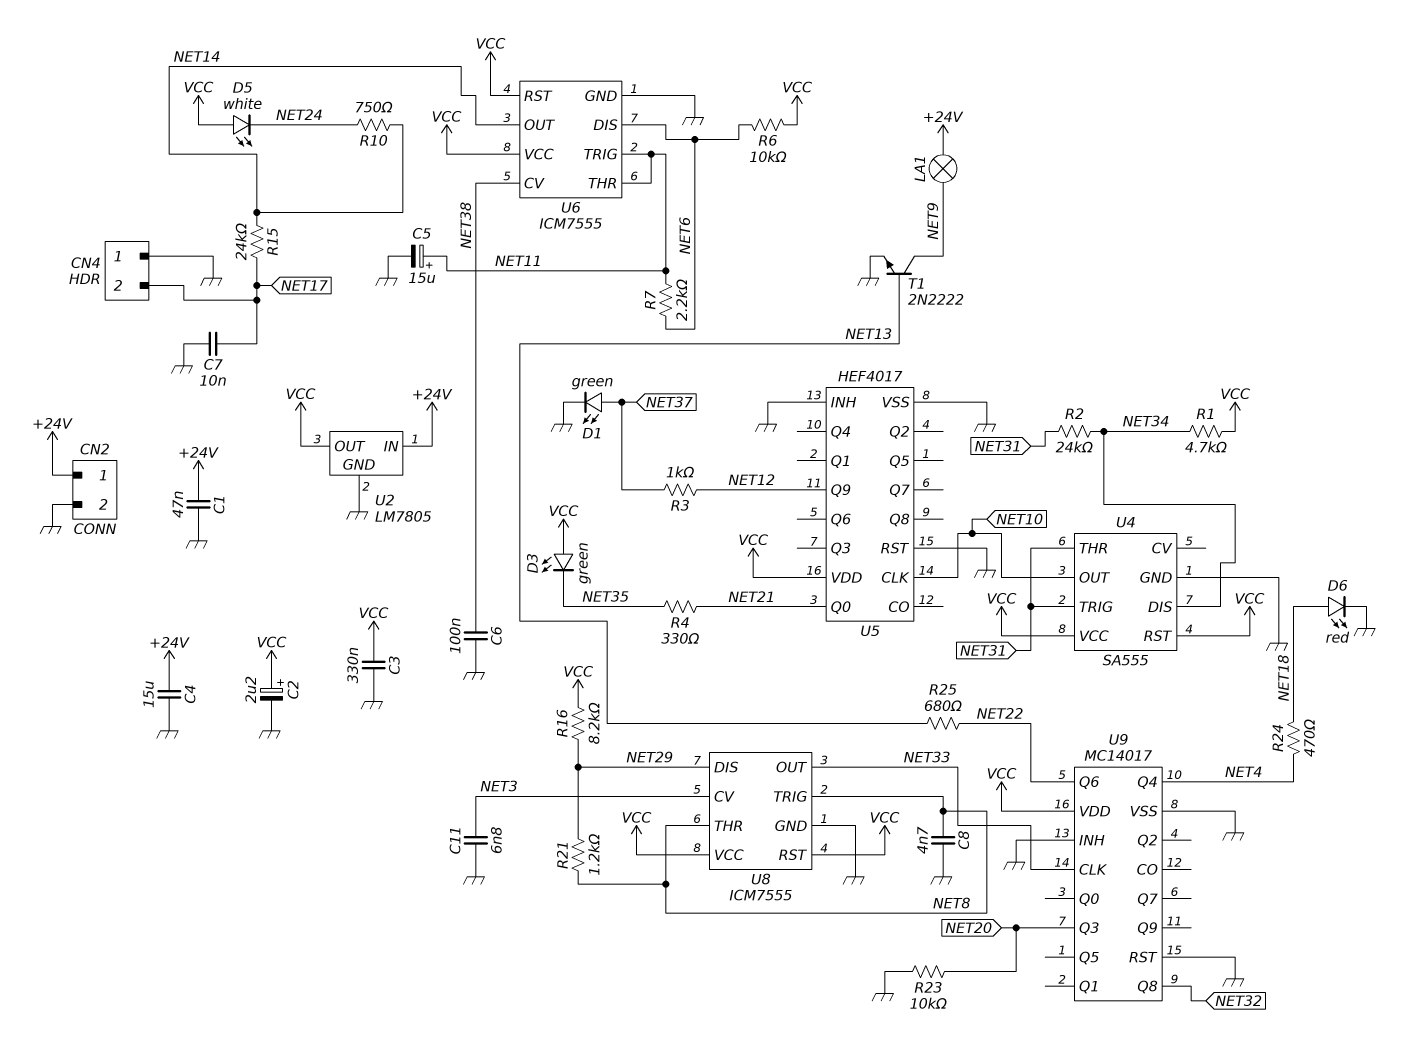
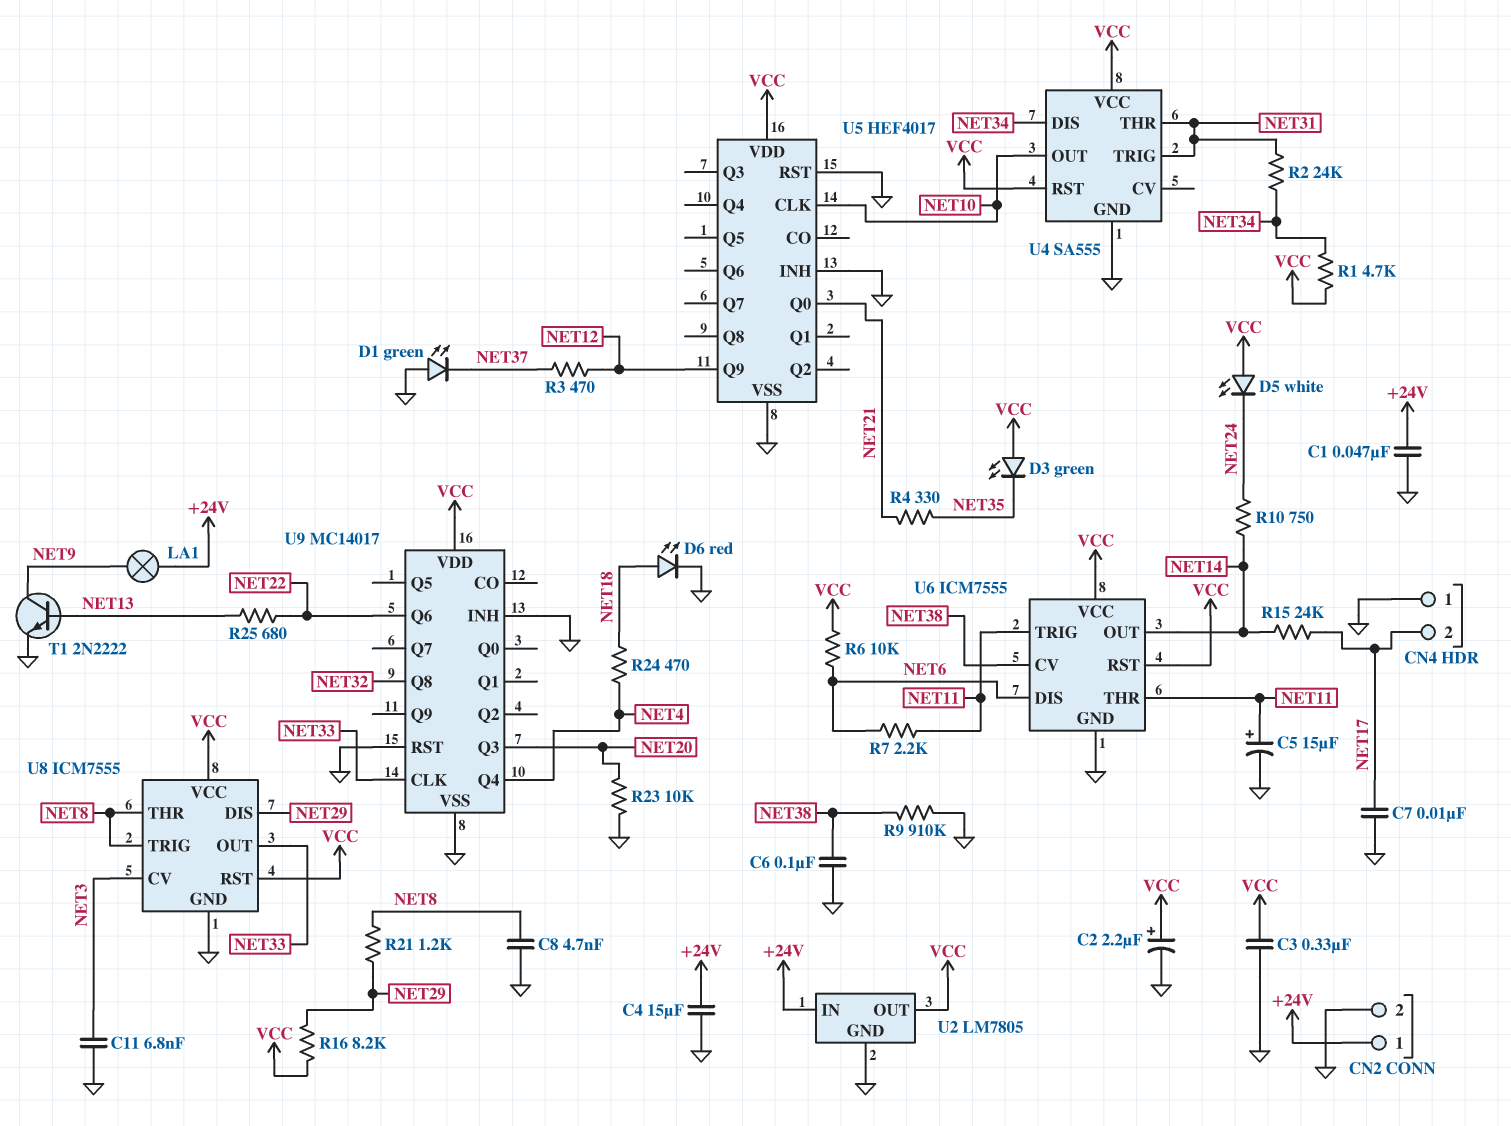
D1: LED green (A NET37, K GND) -> LED green (A GND, K NET37)
R3: 1k (NET12, NET37) -> 470 (NET12, NET37)
R9: none -> 910k (GND, NET38)

